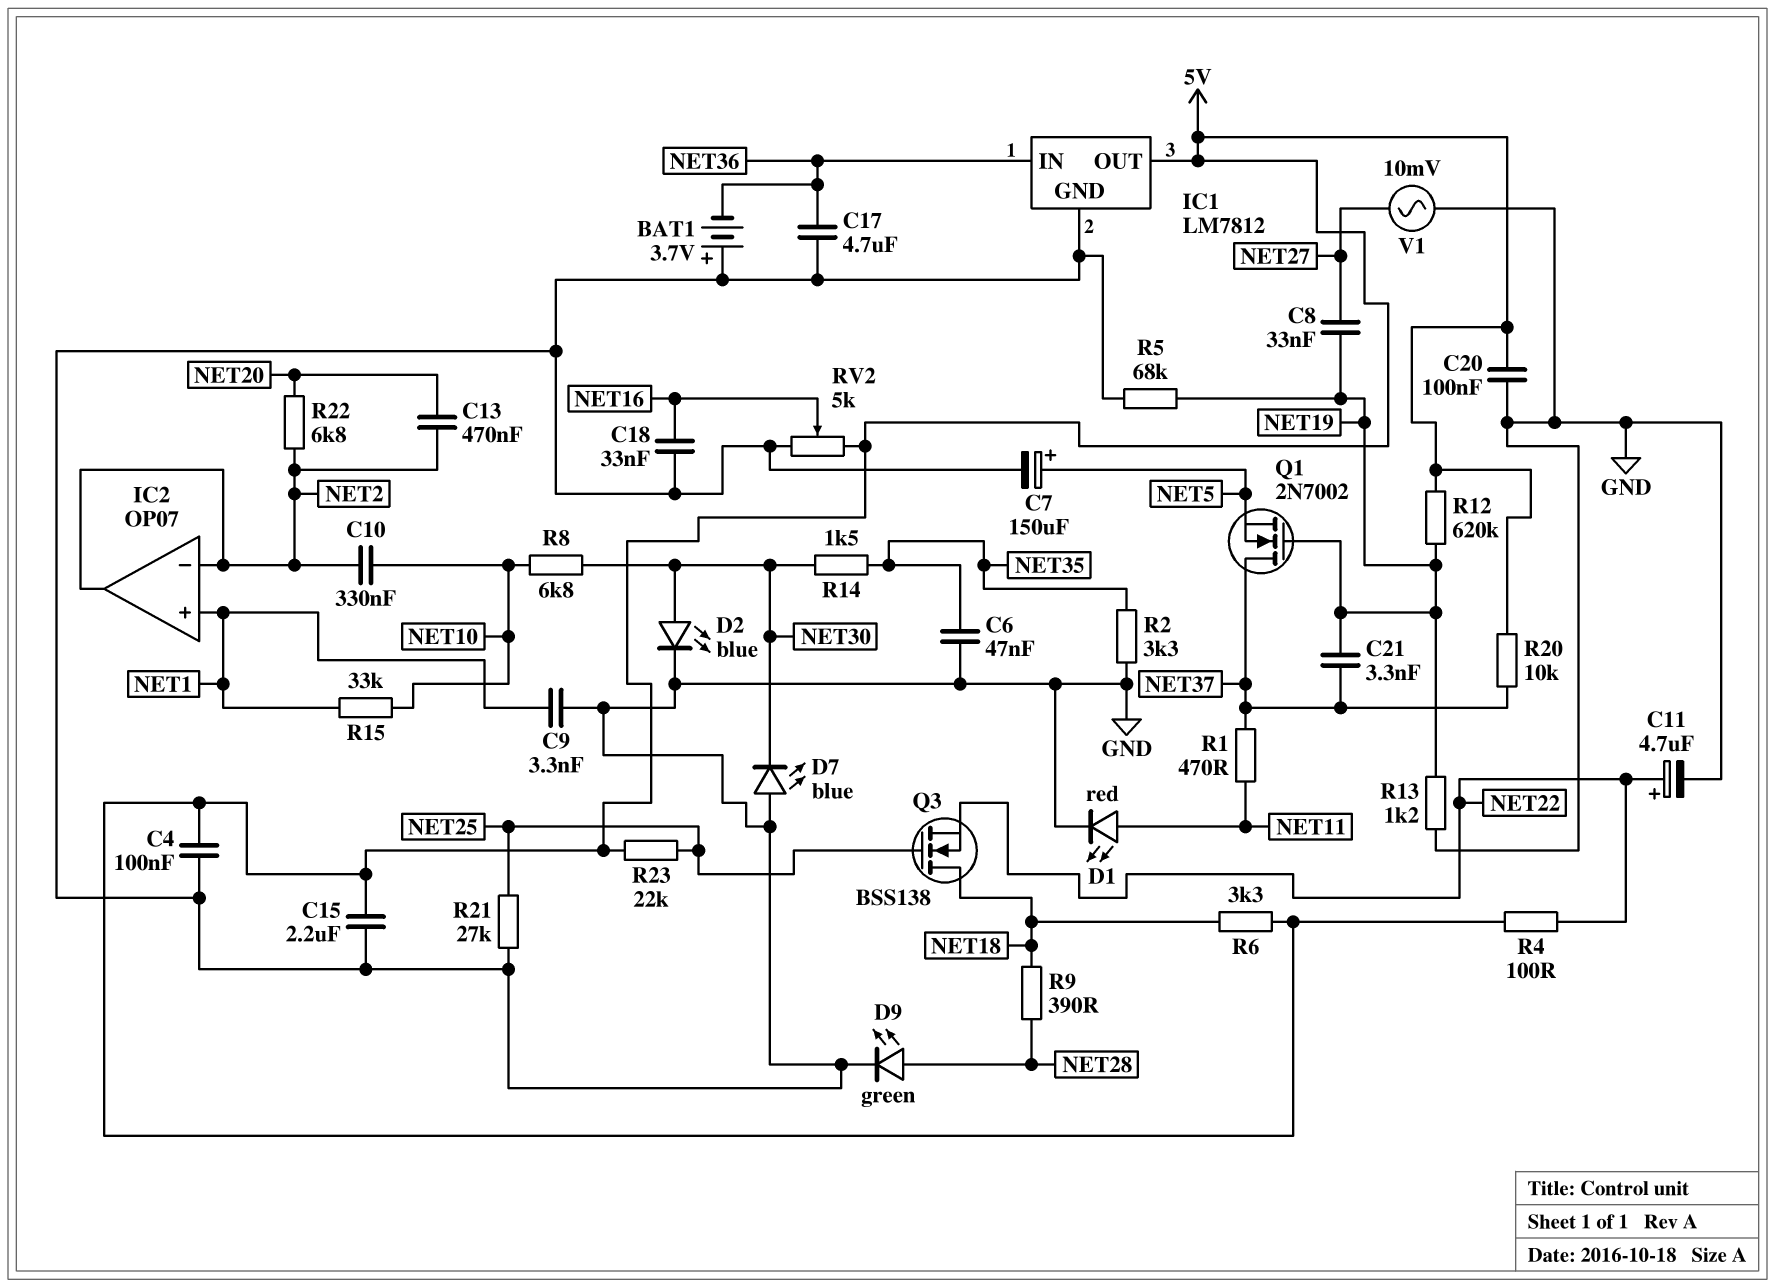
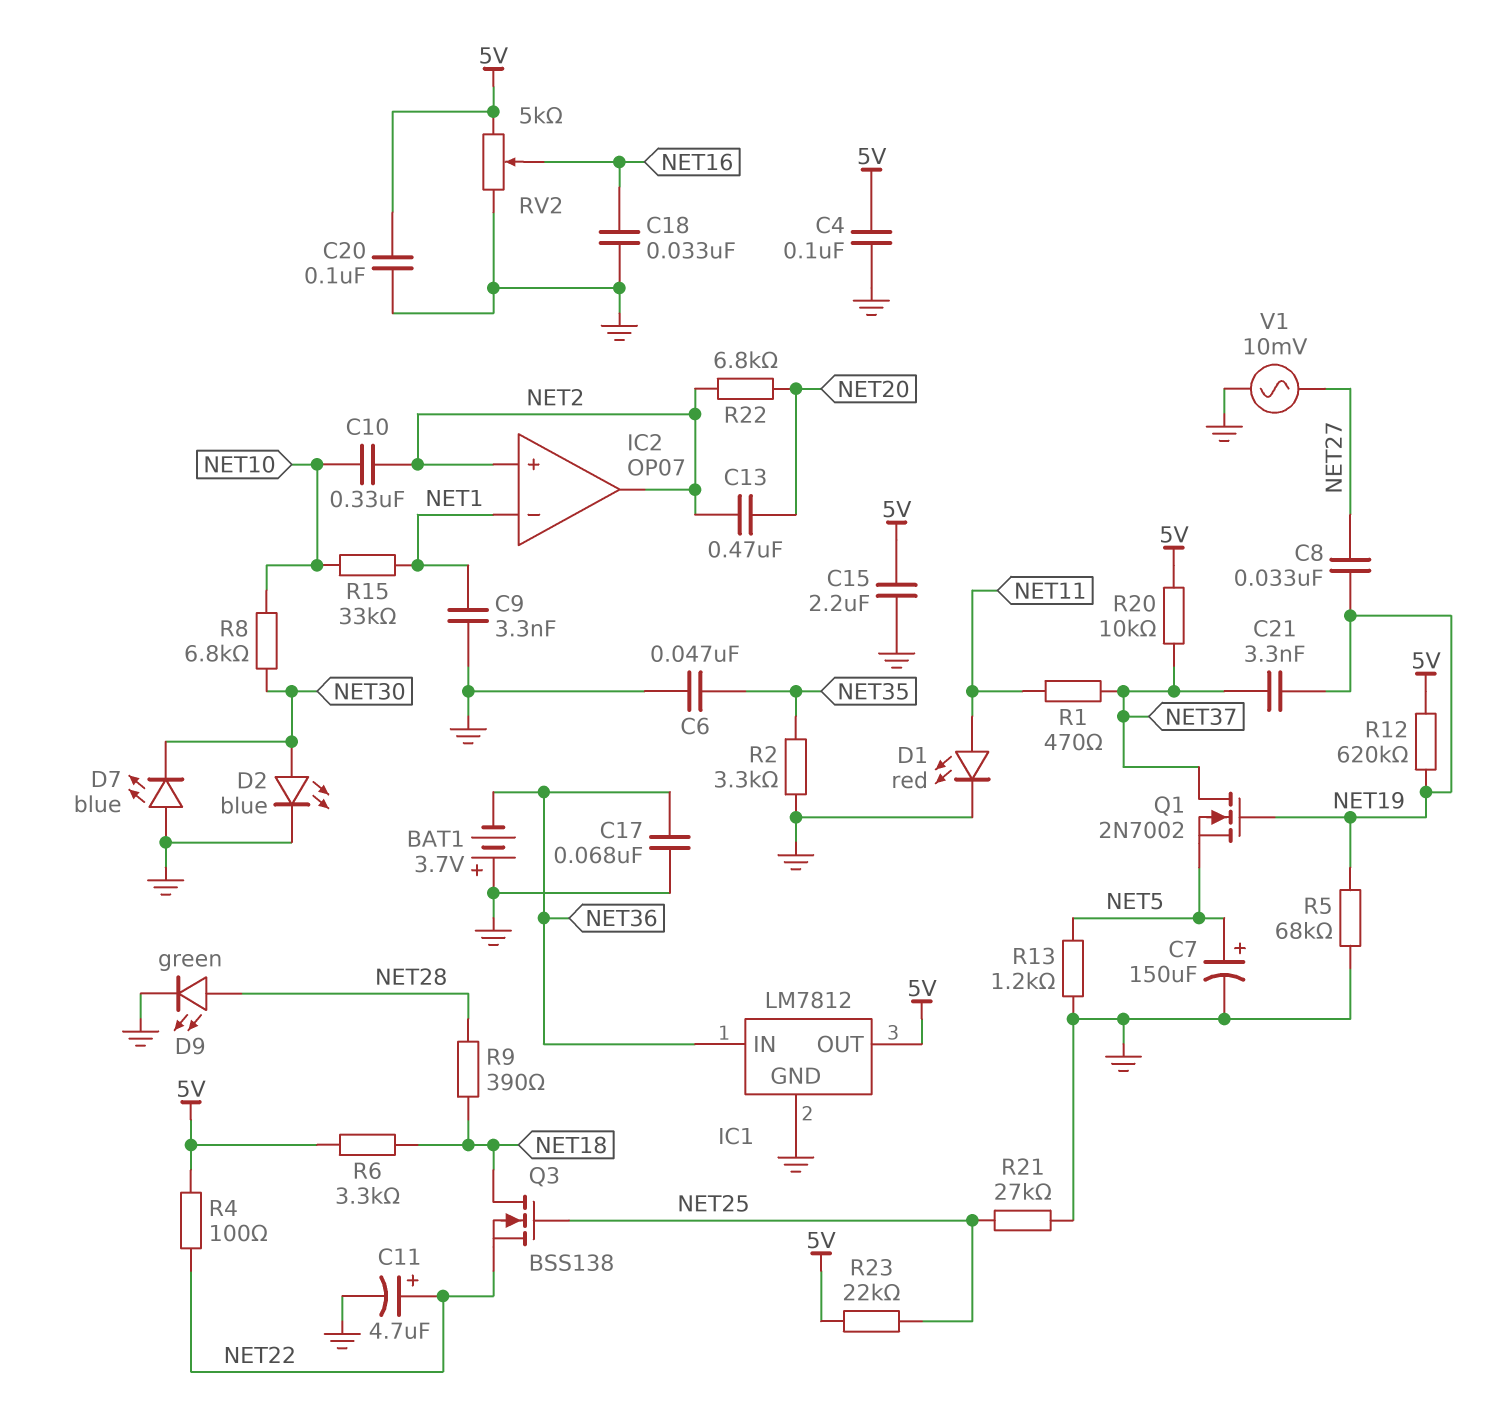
C17: 4.7uF (GND, NET36) -> 68nF (GND, NET36)
IC2 pin in+: NET1 -> NET2
IC2 pin in-: NET2 -> NET1
R13: 1.2k (GND, NET19) -> 1.2k (GND, NET5)
R14: 1.5k (NET30, NET35) -> none

